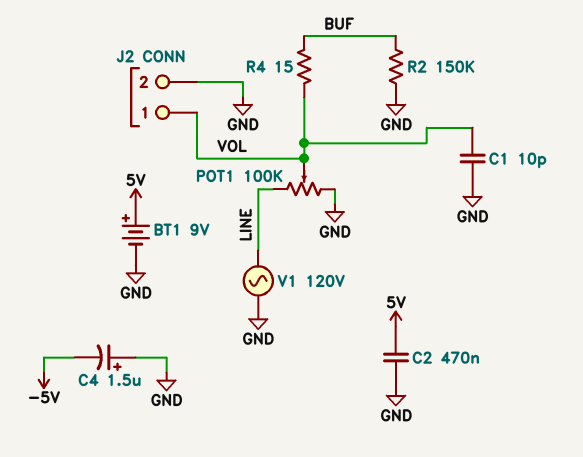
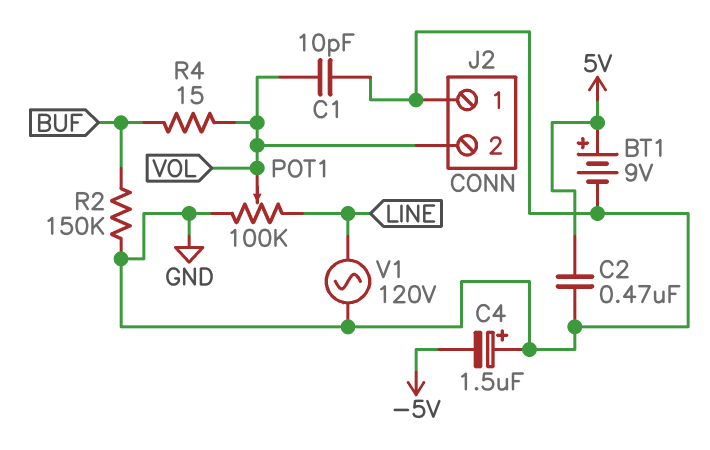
J2 pin 1: VOL -> GND
J2 pin 2: GND -> VOL

